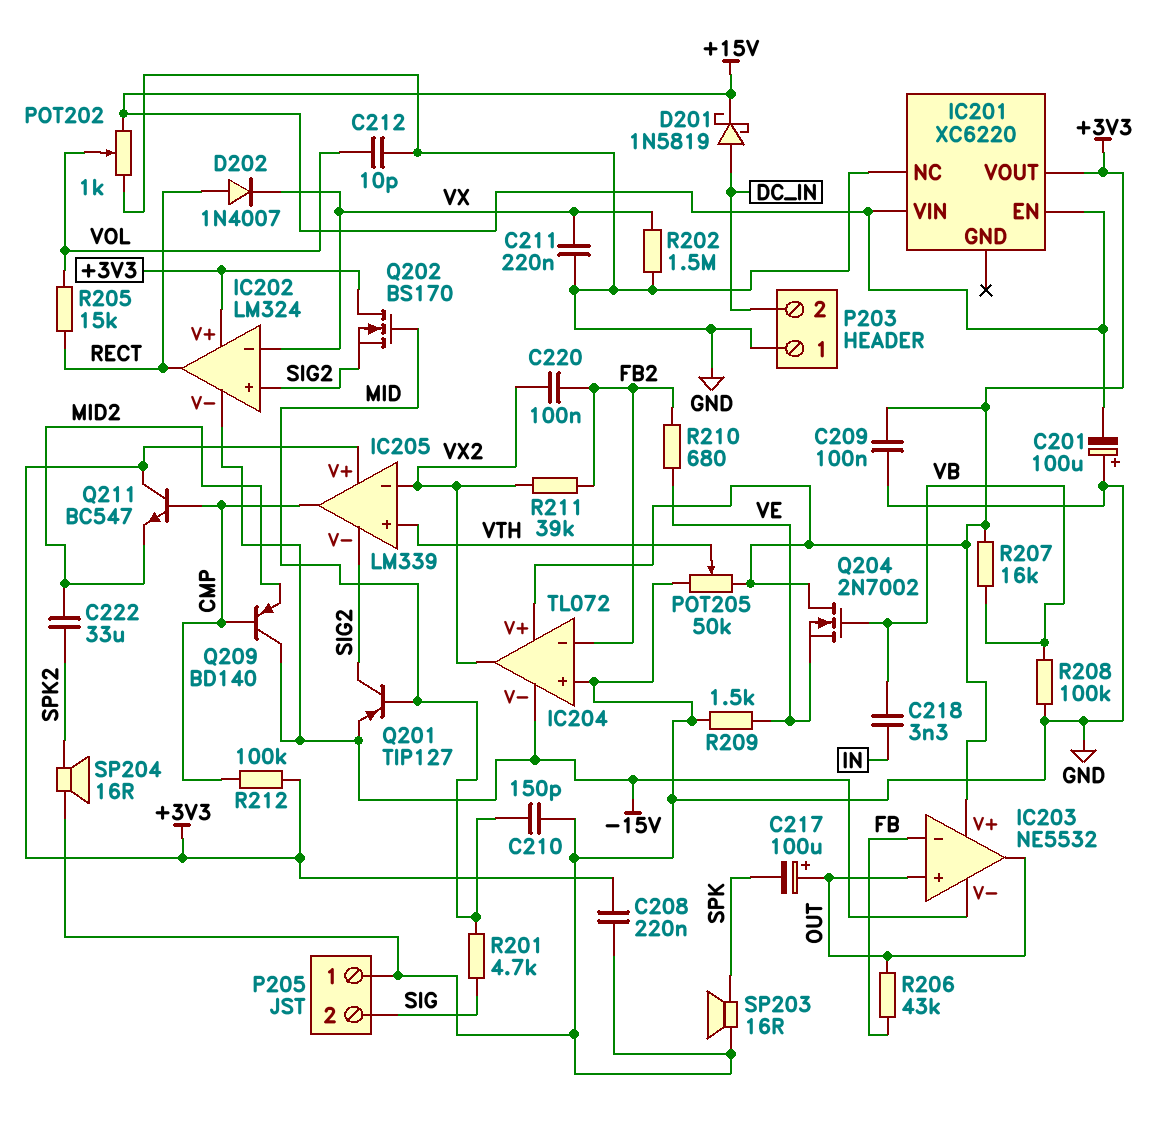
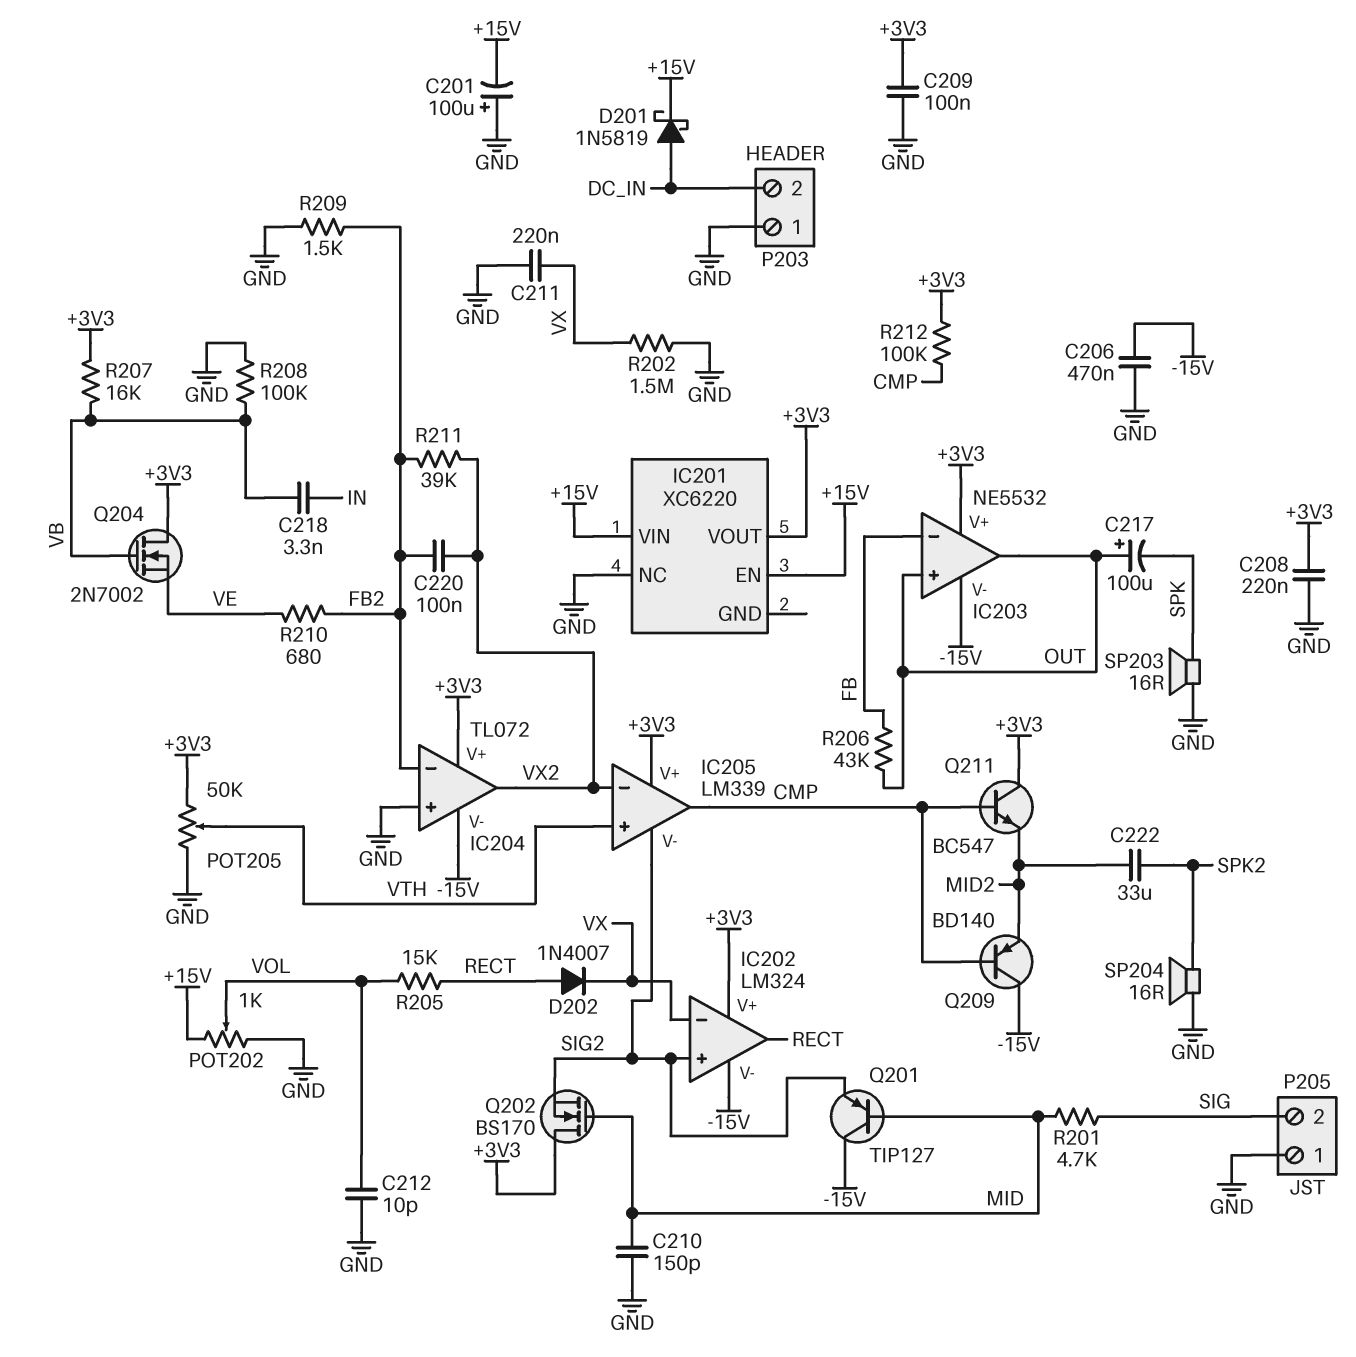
C206: none -> 470nF (-15V, GND)
Q201: PNP TIP127 (B MID, C SIG2, E -15V) -> PNP TIP127 (B MID, C -15V, E SIG2)
R209: 1.5k (GND, VE) -> 1.5k (FB2, GND)

